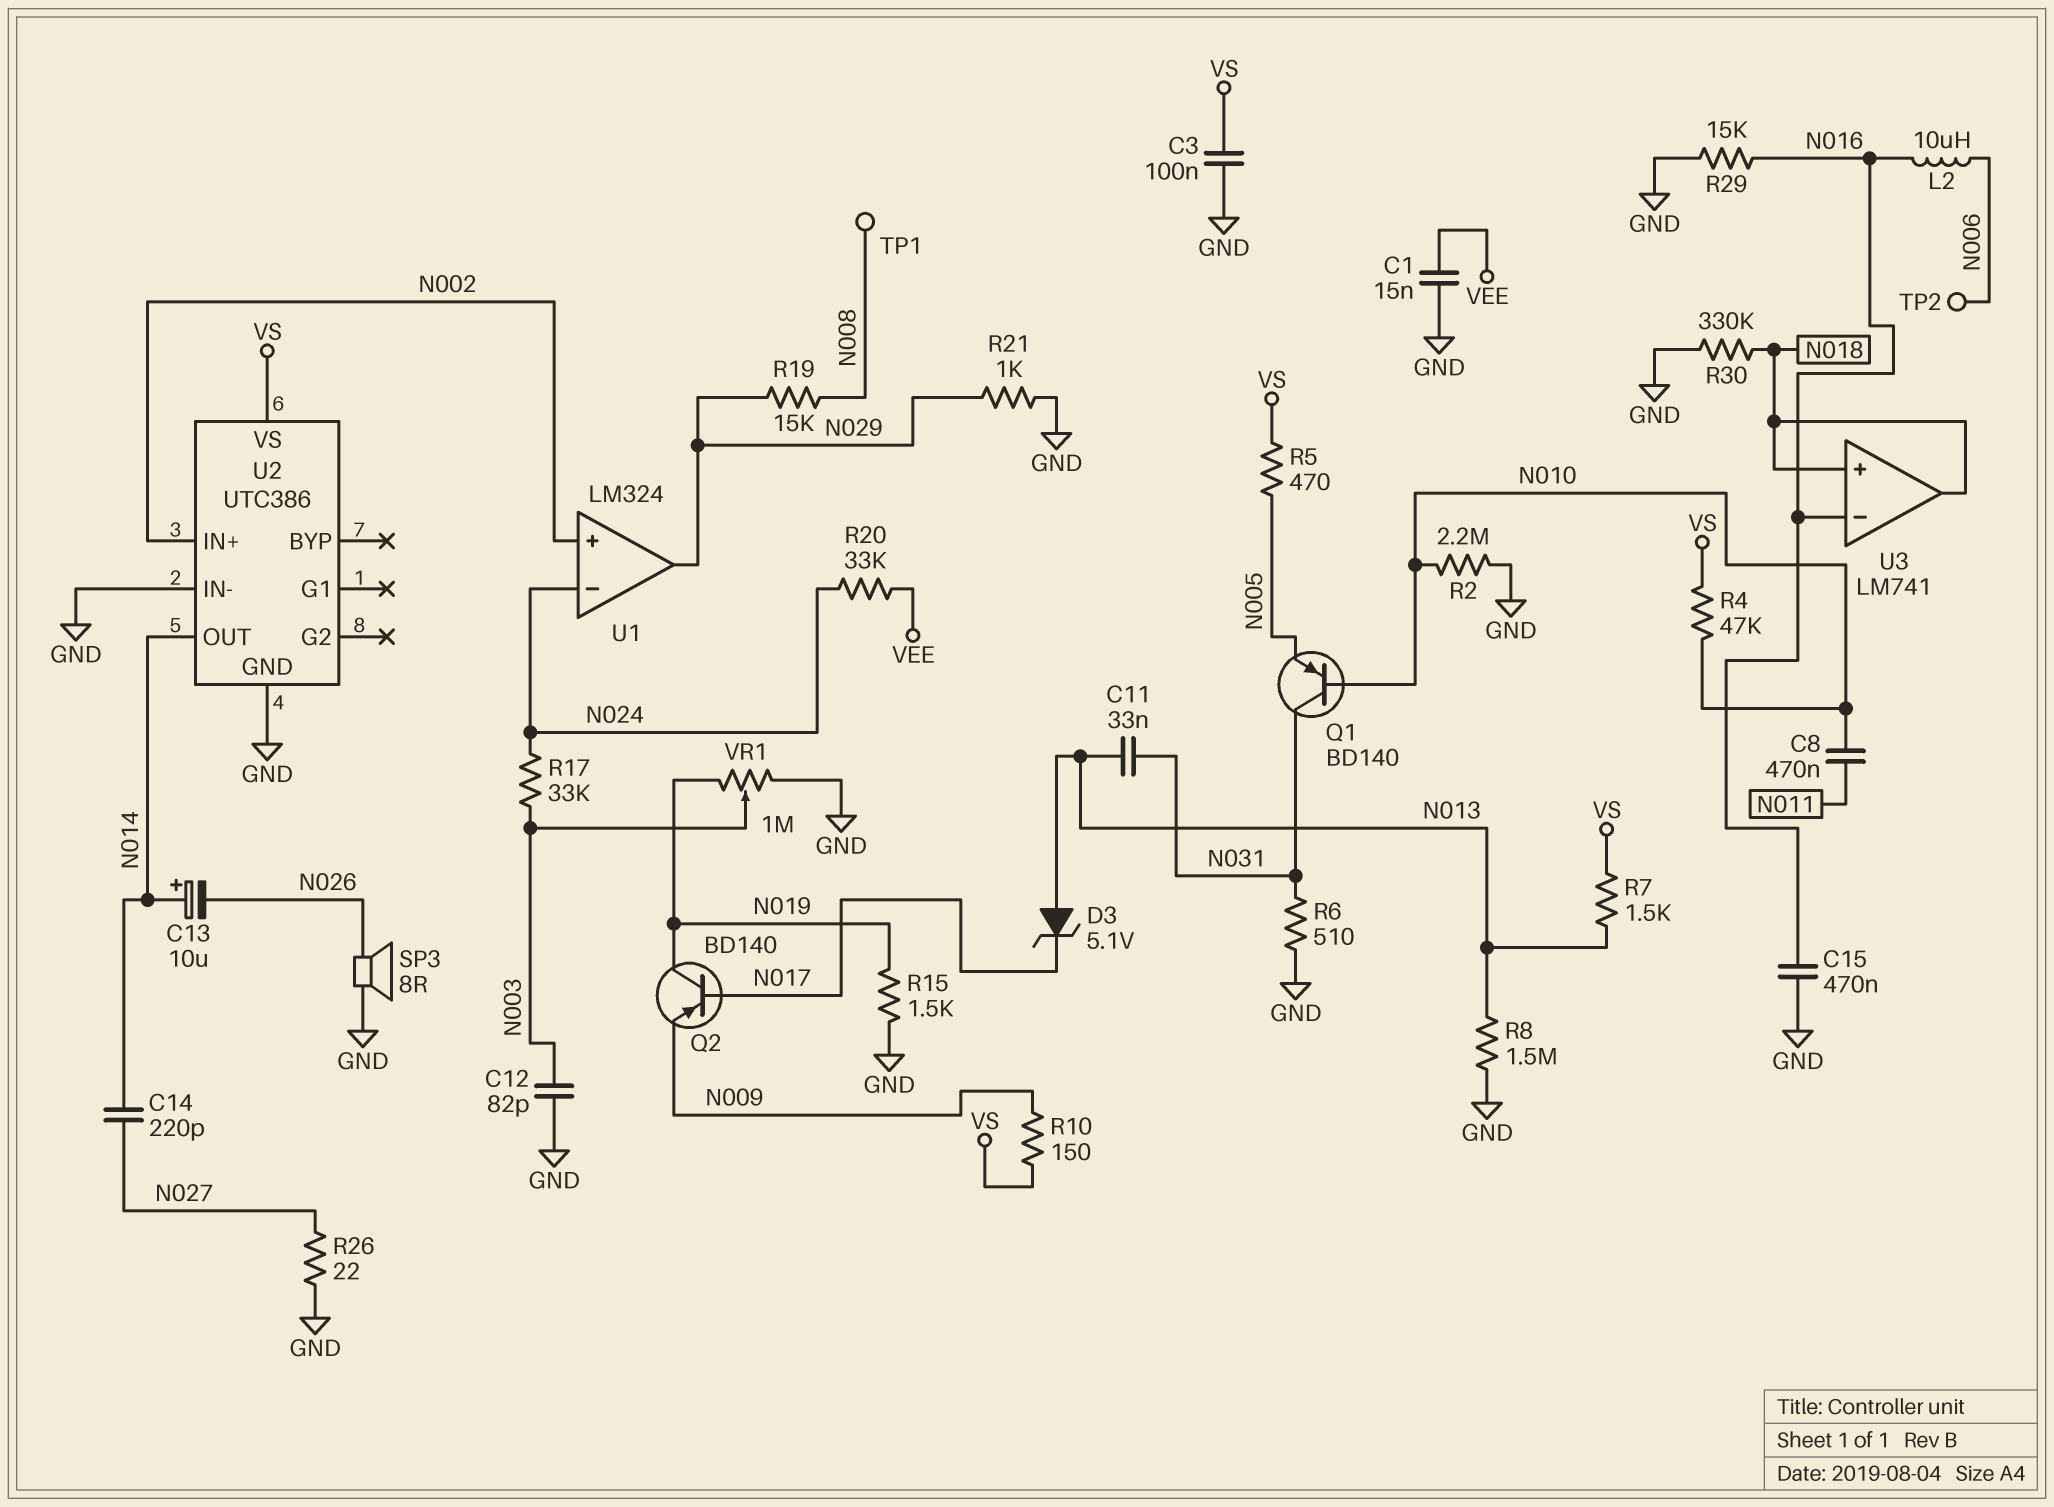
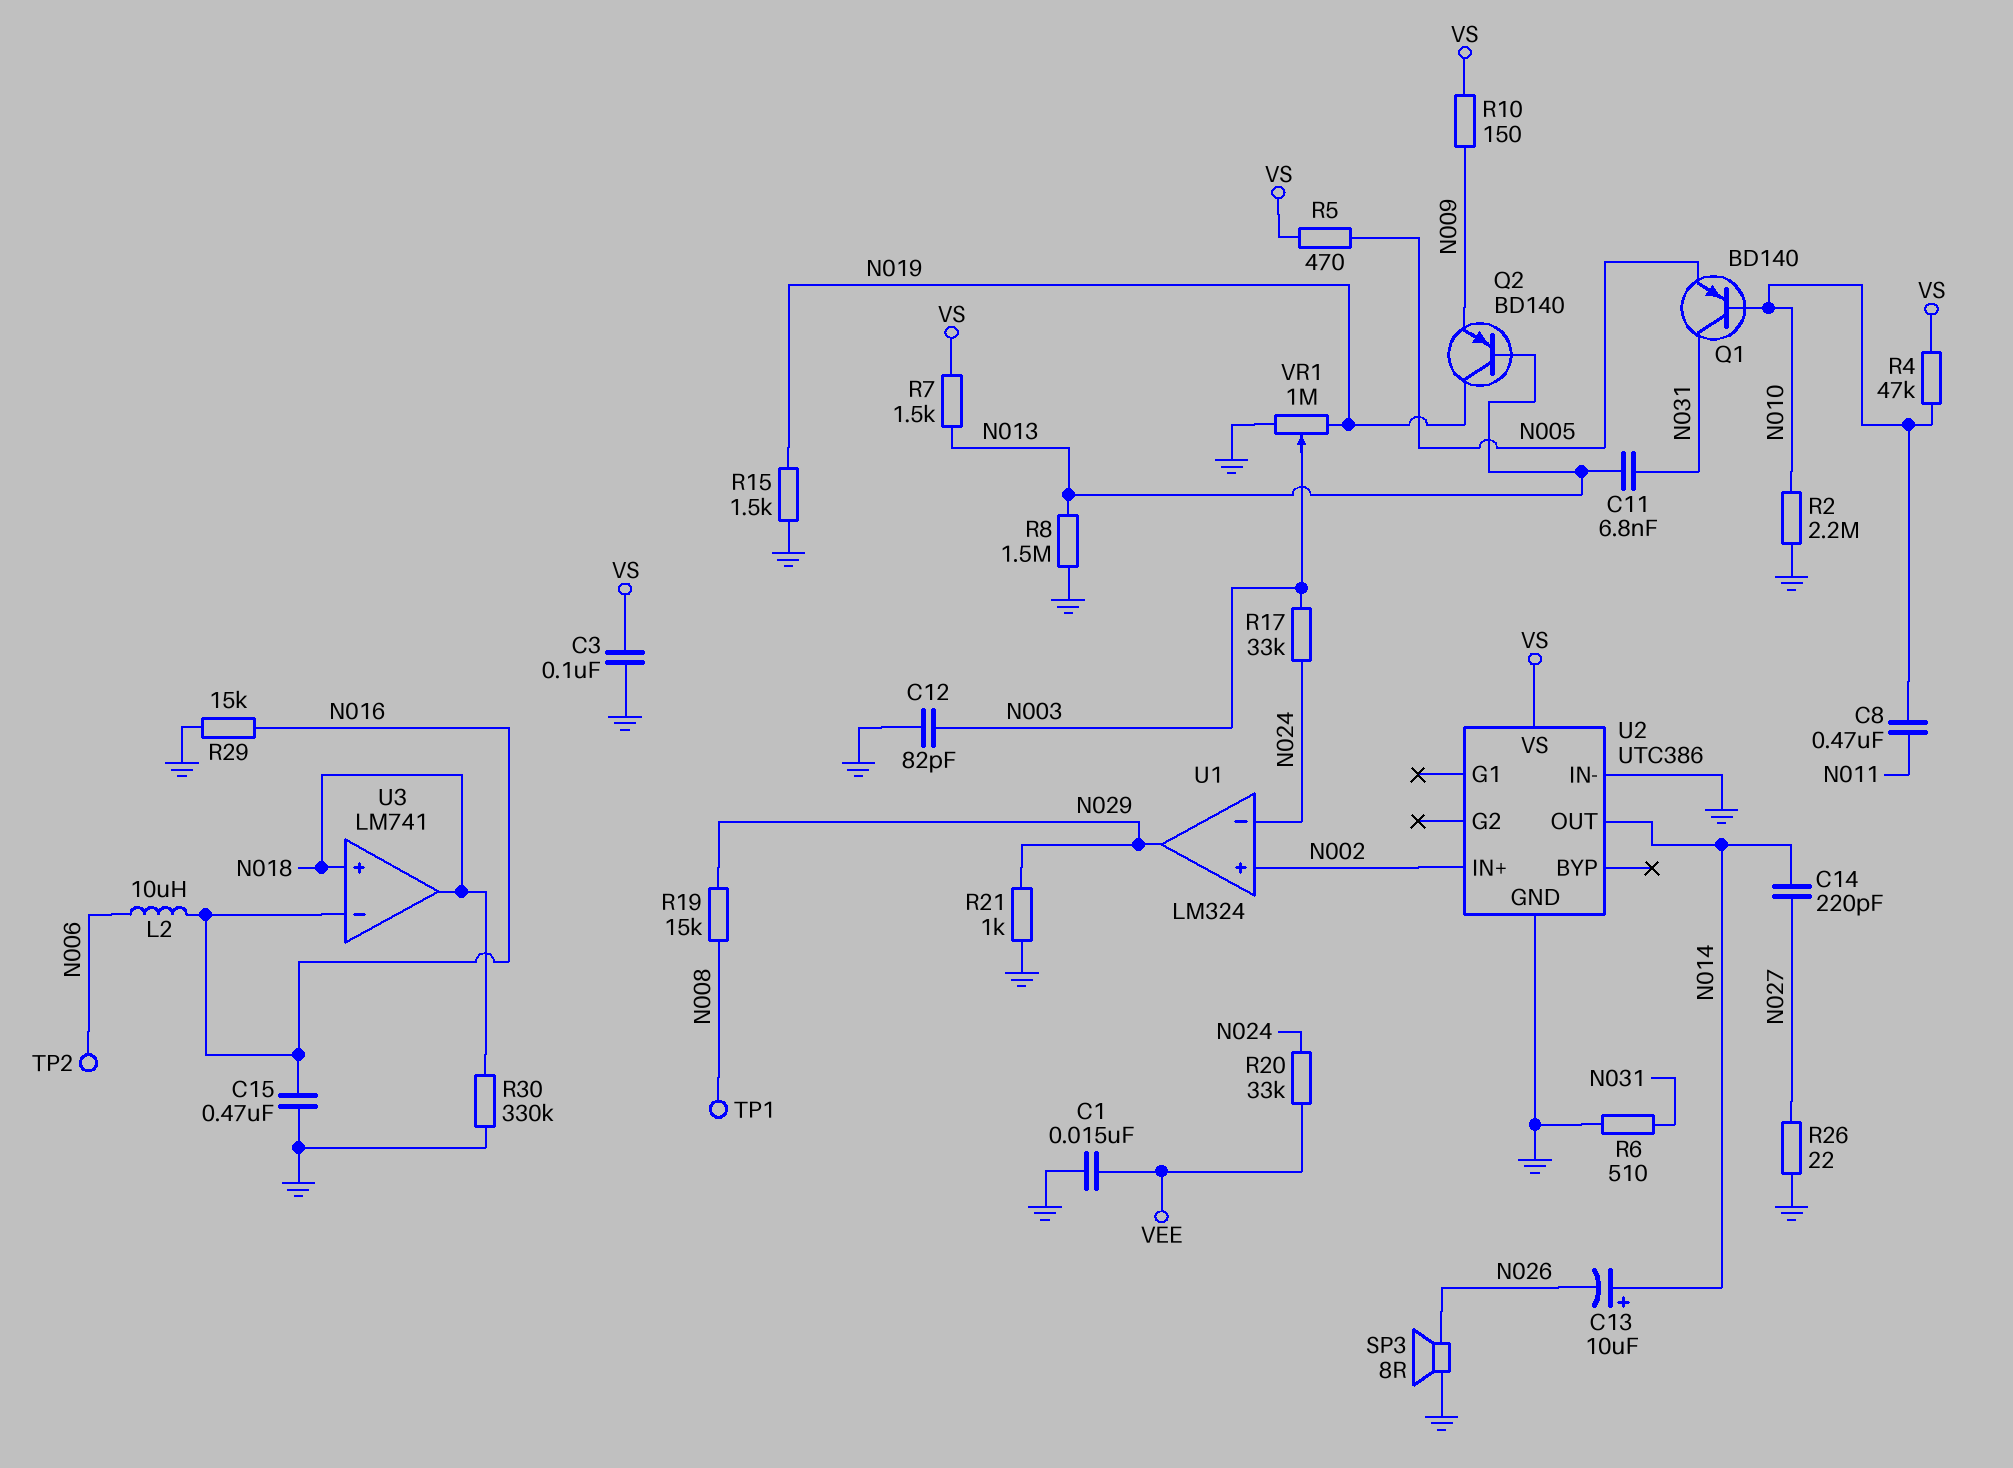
C11: 33nF (N013, N031) -> 6.8nF (N013, N031)
D3: zener 5.1V (A N013, K N017) -> none
Q2: PNP BD140 (B N017, C N019, E N009) -> PNP BD140 (B N013, C N019, E N009)

